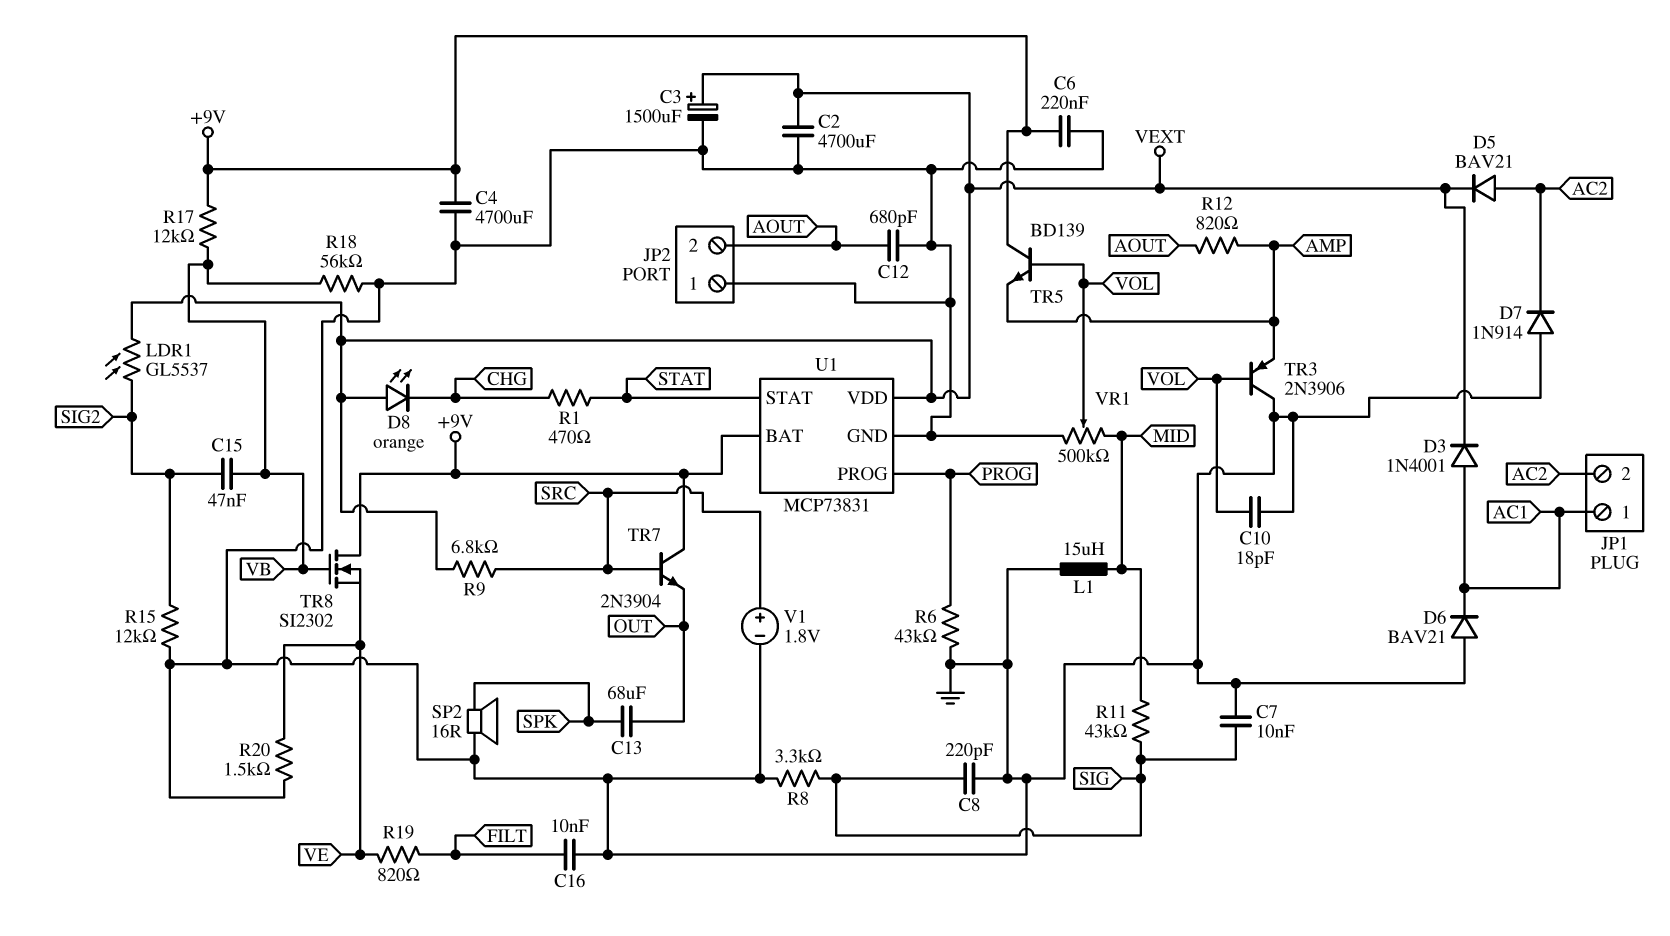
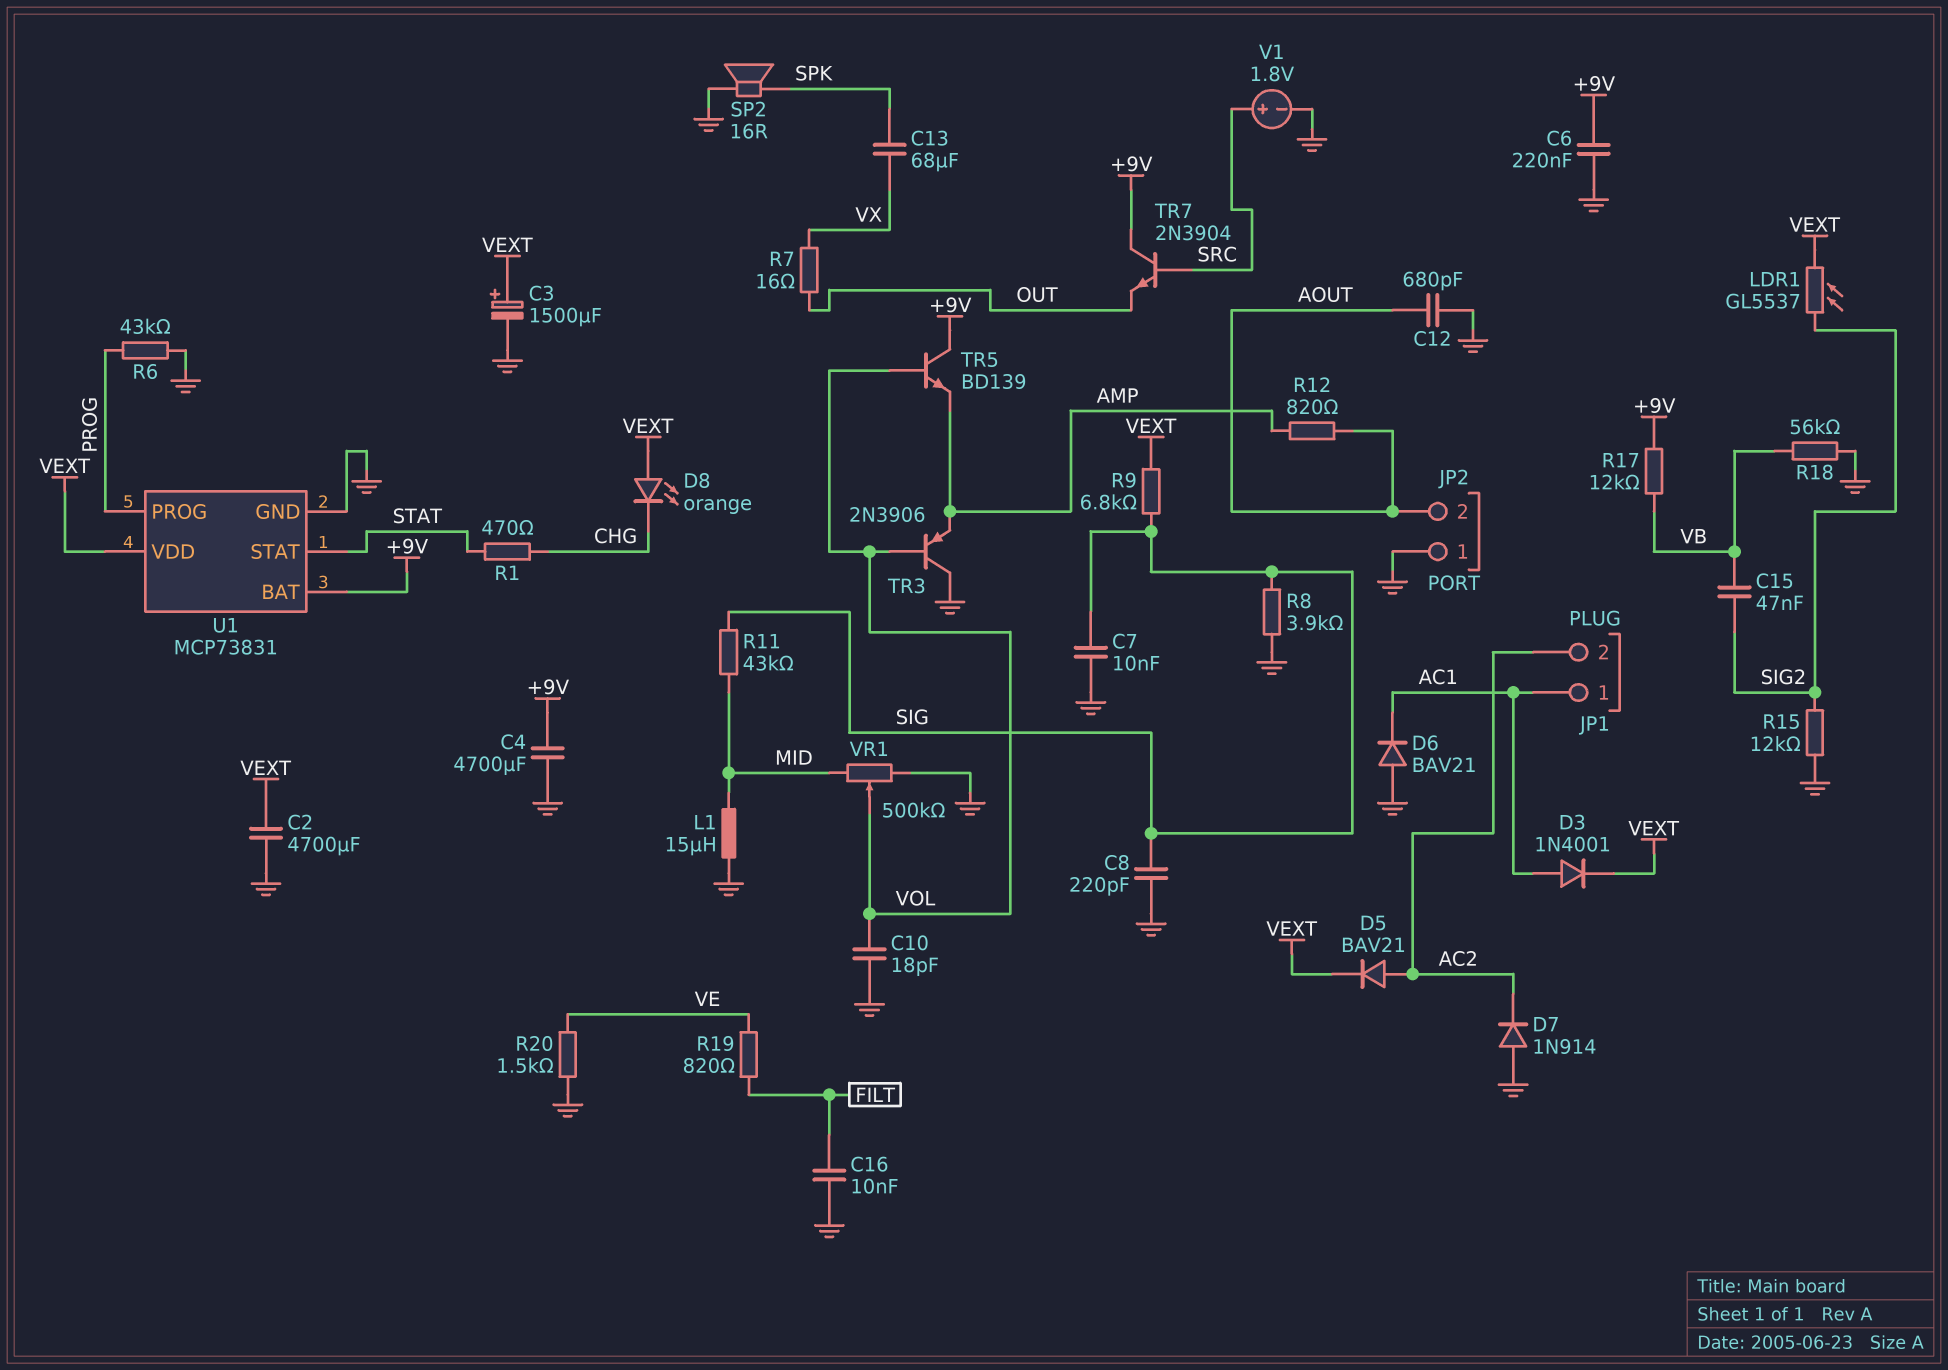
C13: 68uF (OUT, SPK) -> 68uF (SPK, VX)
R7: none -> 16 (OUT, VX)
R8: 3.3k (GND, SIG) -> 3.9k (GND, SIG)
R9: 6.8k (SRC, VEXT) -> 6.8k (SIG, VEXT)
TR8: NMOS SI2302 (G VB, D +9V, S VE) -> none

